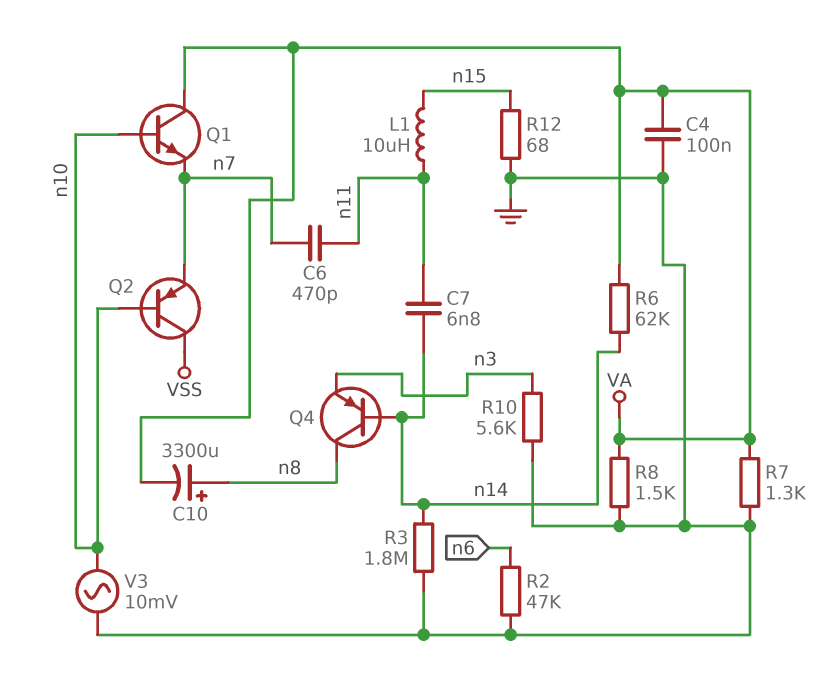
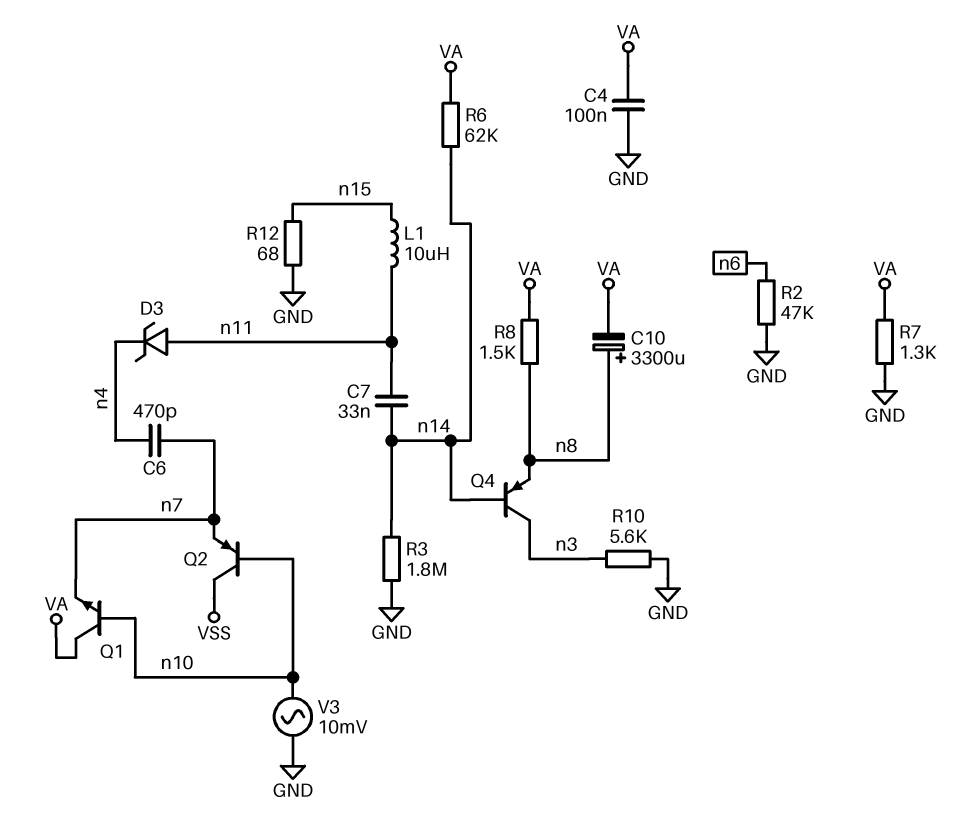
C6: 470pF (n7, n11) -> 470pF (n4, n7)
C7: 6.8nF (n11, n14) -> 33nF (n11, n14)
D3: none -> zener (A n11, K n4)
Q4: PNP (B n14, C n8, E n3) -> PNP (B n14, C n3, E n8)
R8: 1.5k (GND, VA) -> 1.5k (VA, n8)

